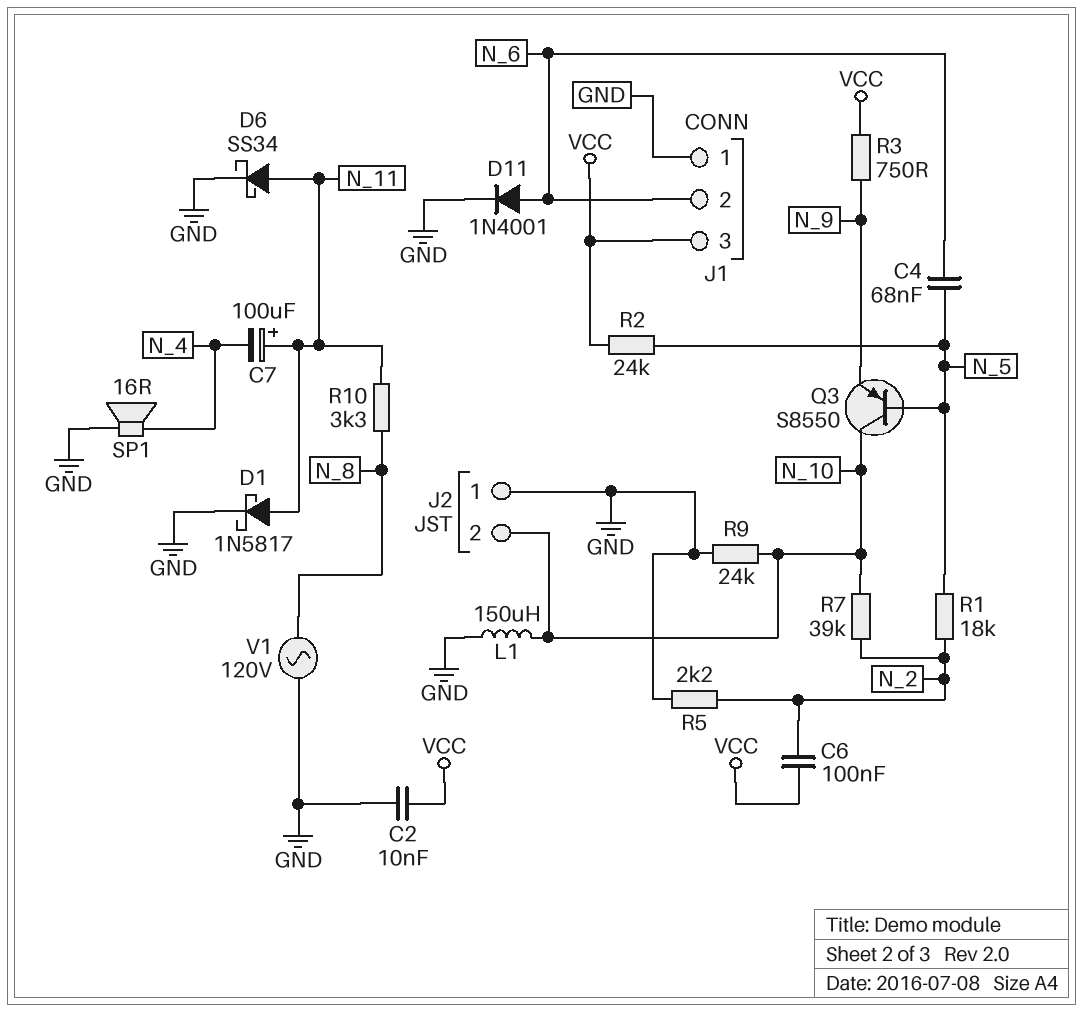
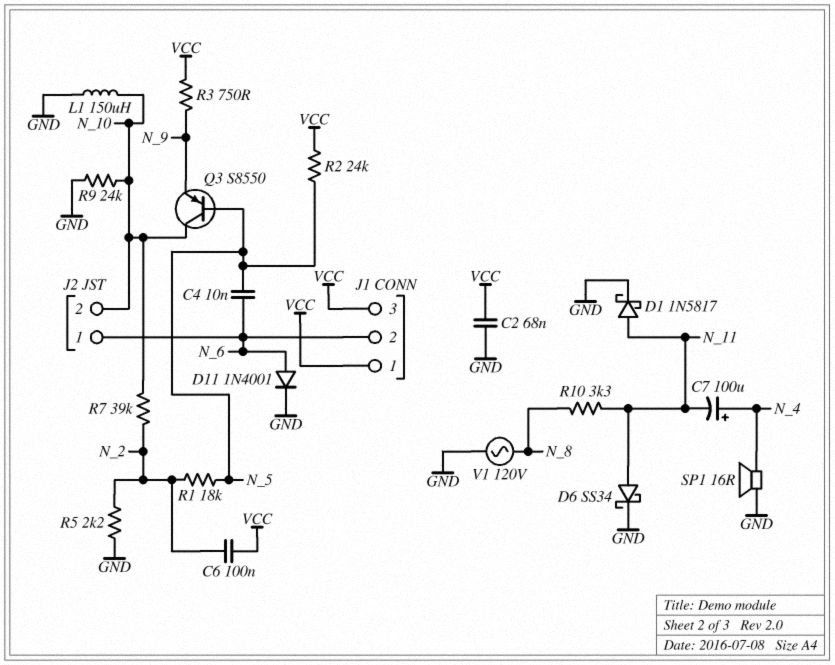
C2: 10nF (GND, VCC) -> 68nF (GND, VCC)
C4: 68nF (N_5, N_6) -> 10nF (N_5, N_6)
C7: 100uF (plus N_11, minus N_4) -> 100uF (plus N_4, minus N_11)
J1 pin 1: GND -> VCC
J2 pin 1: GND -> N_6

